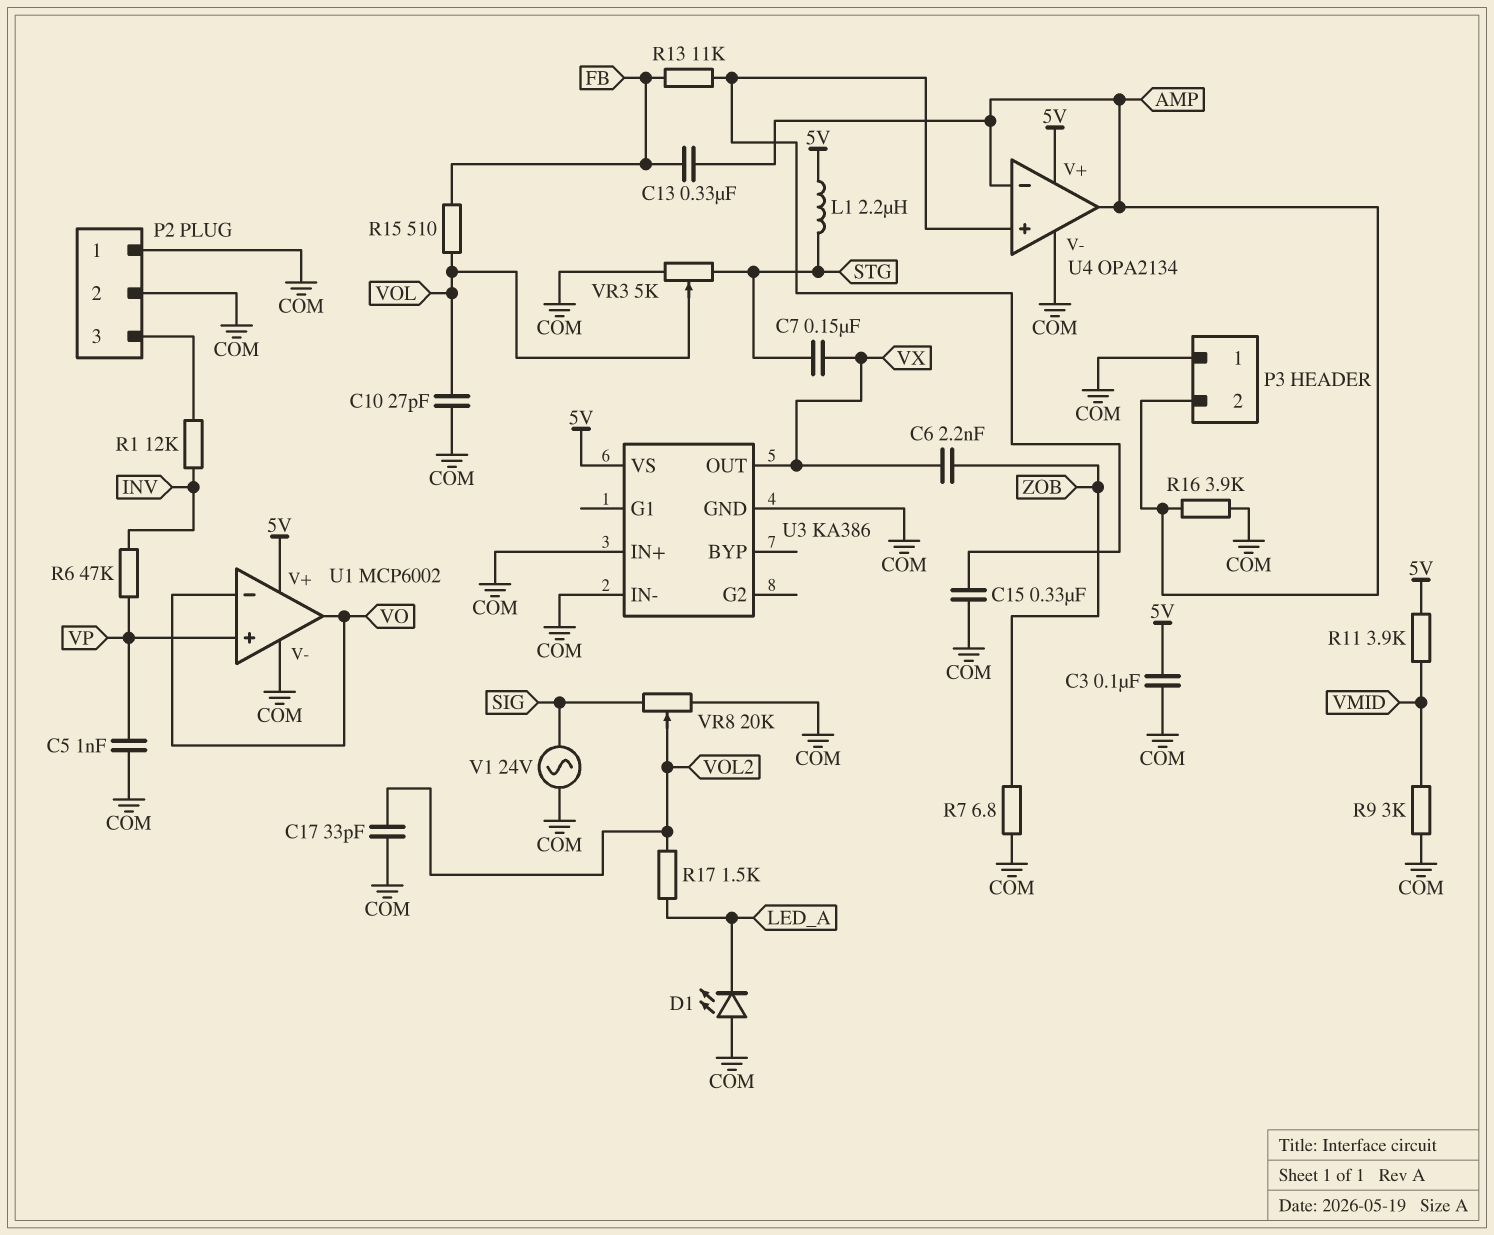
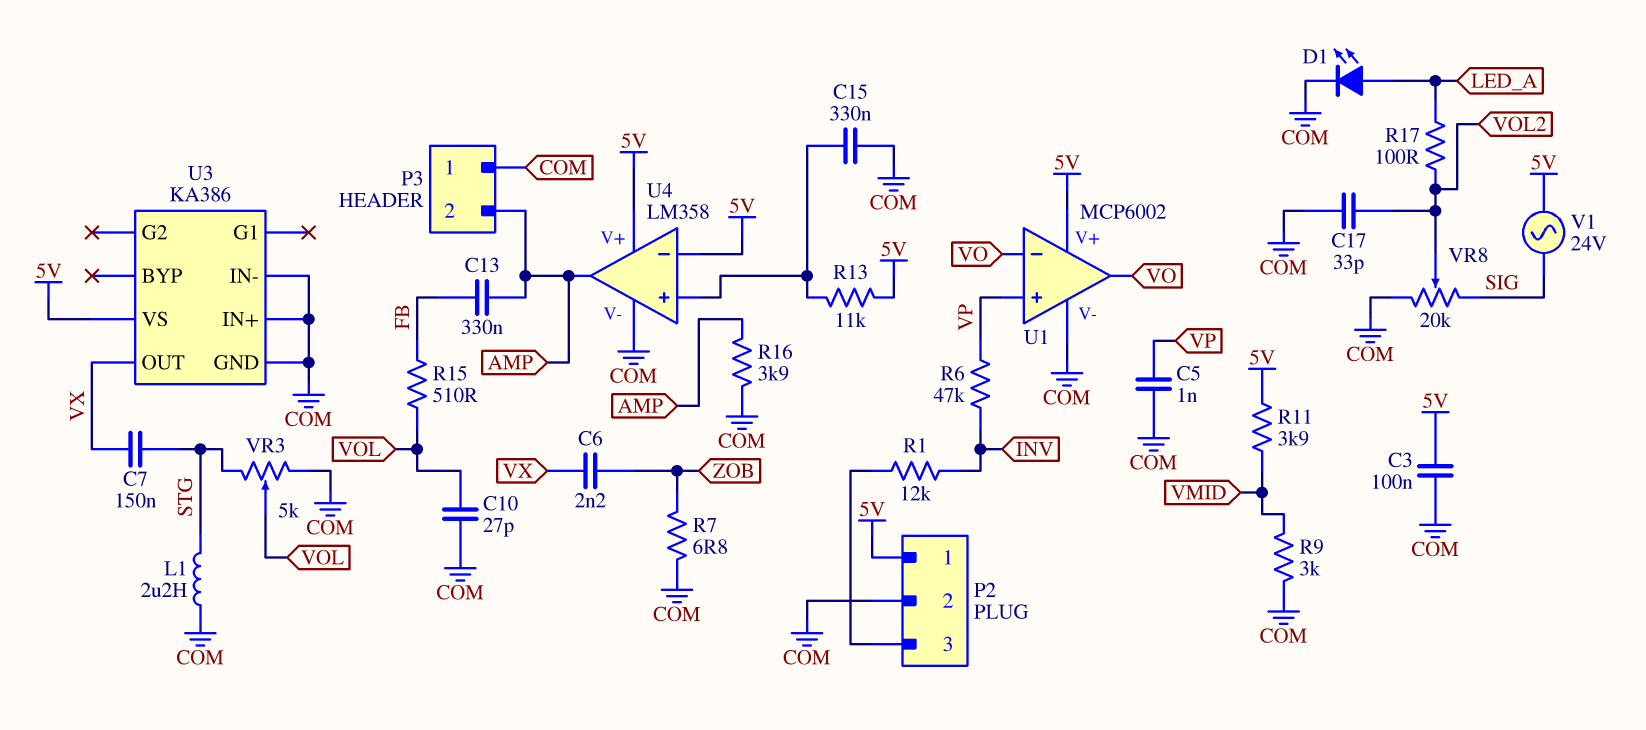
D1: LED (A COM, K LED_A) -> LED (A LED_A, K COM)
L1: 2.2uH (5V, STG) -> 2.2uH (COM, STG)
P2 pin 1: COM -> 5V
R13: 11k (FB, U4/in+) -> 11k (5V, U4/in+)
R17: 1.5k (LED_A, VOL2) -> 100 (LED_A, VOL2)
U4: OPA2134 -> LM358
U4 pin in-: AMP -> 5V
V1: AC 24V (COM, SIG) -> AC 24V (5V, SIG)

